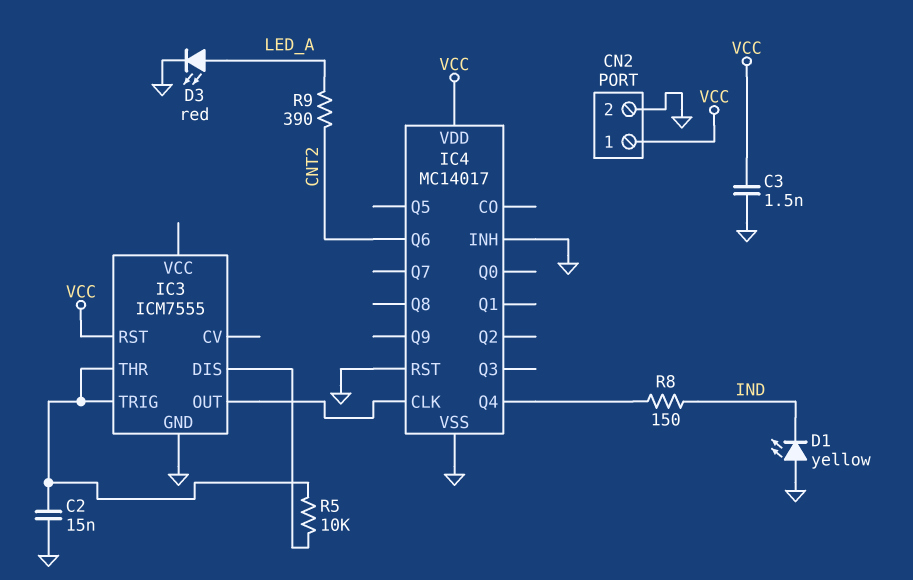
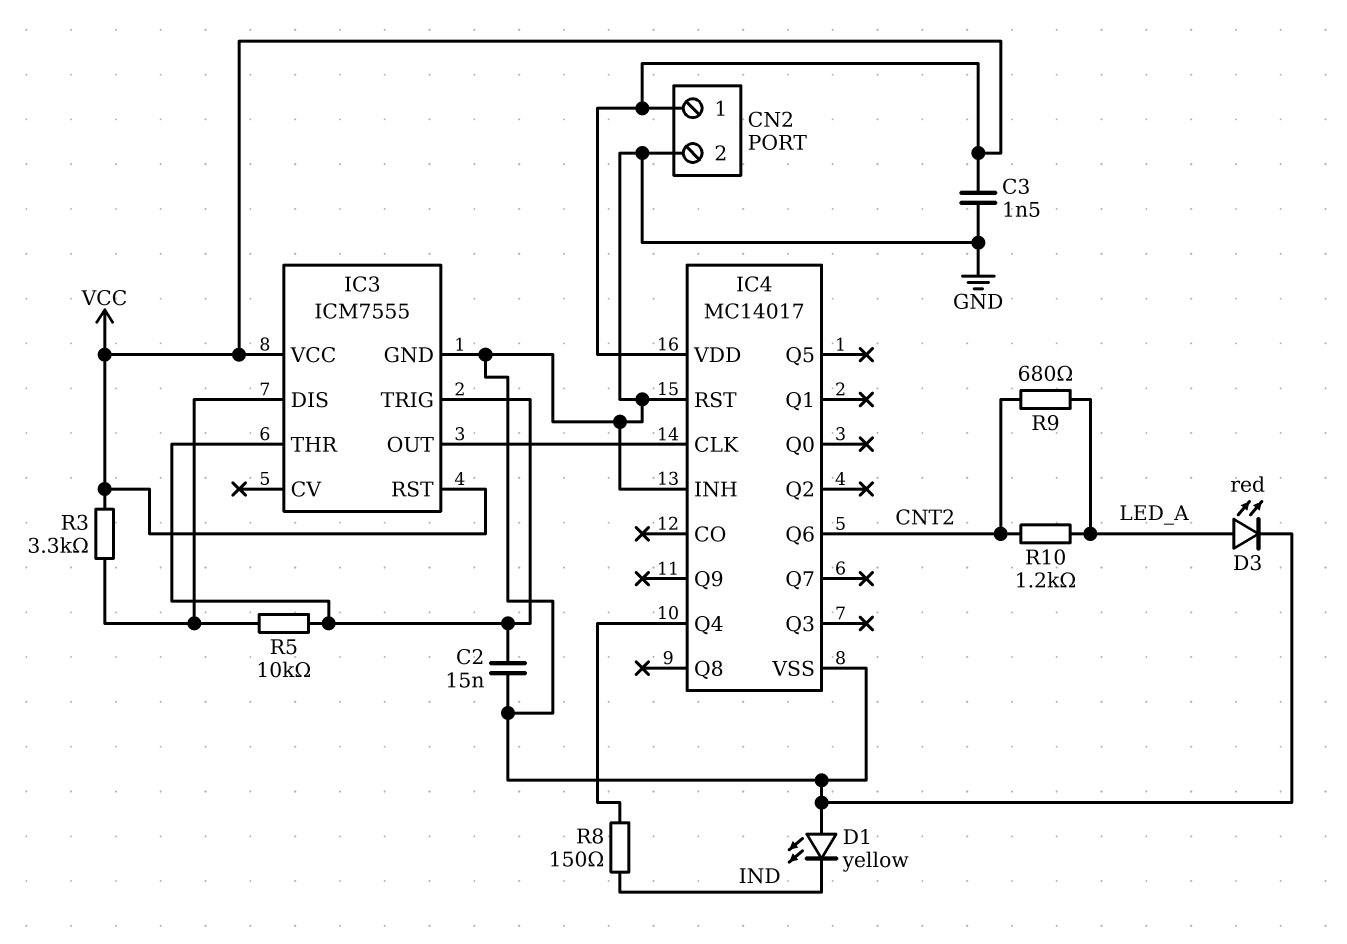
IC3 pin VCC: none -> VCC
R3: none -> 3.3k (IC3/DIS, VCC)
R9: 390 (CNT2, LED_A) -> 680 (CNT2, LED_A)
R10: none -> 1.2k (CNT2, LED_A)

